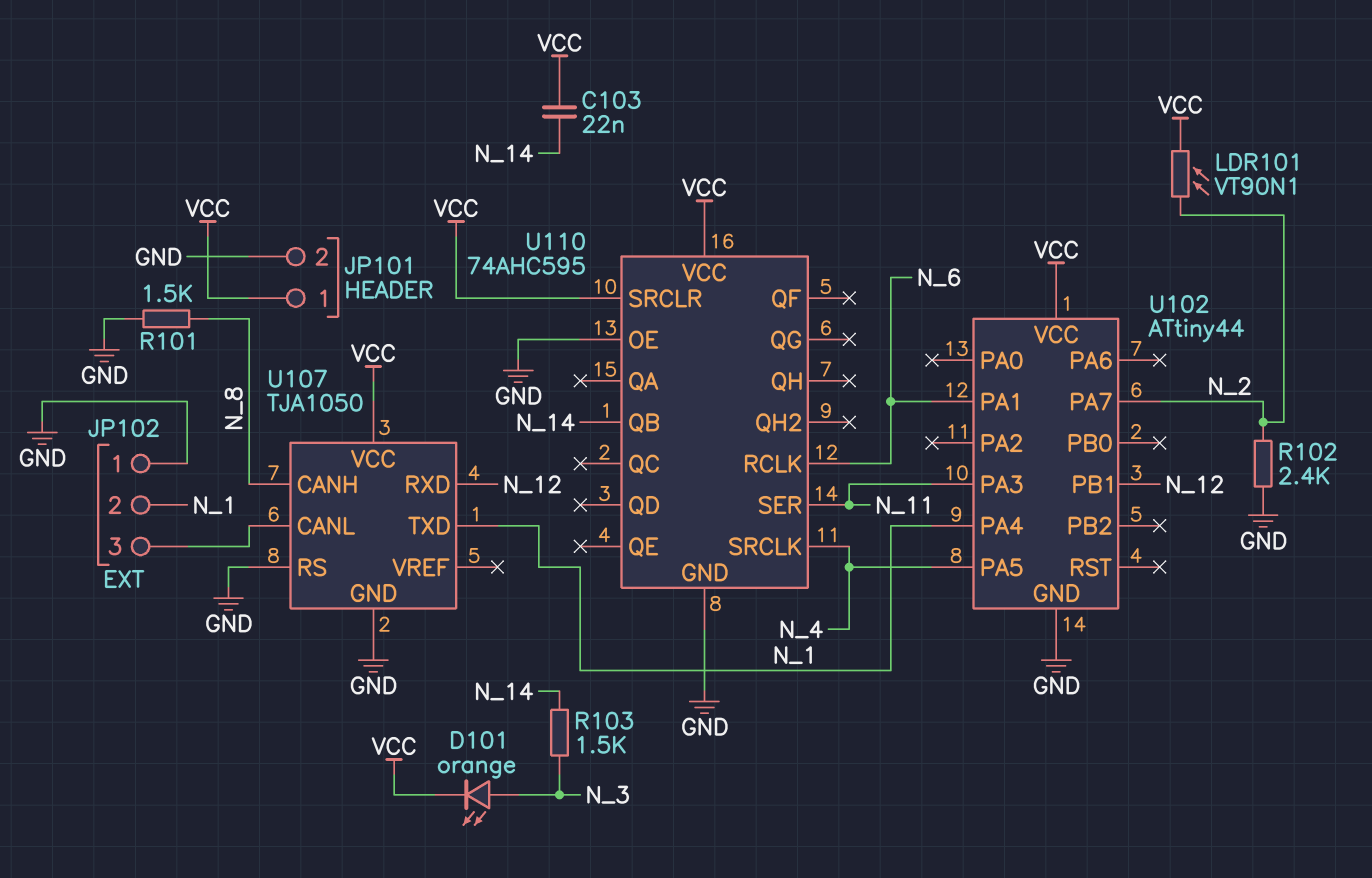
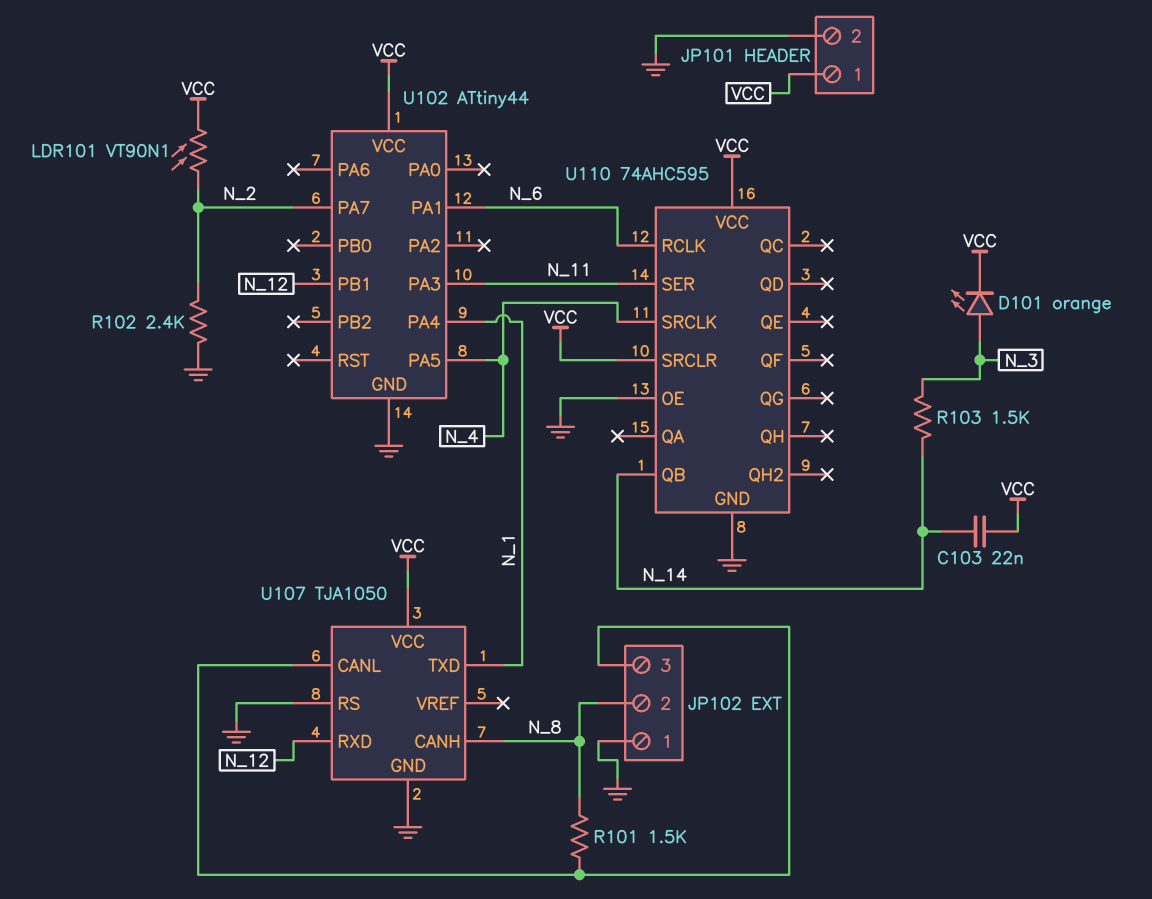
JP102 pin 2: N_1 -> N_8
R101: 1.5k (GND, N_8) -> 1.5k (JP102/3, N_8)

